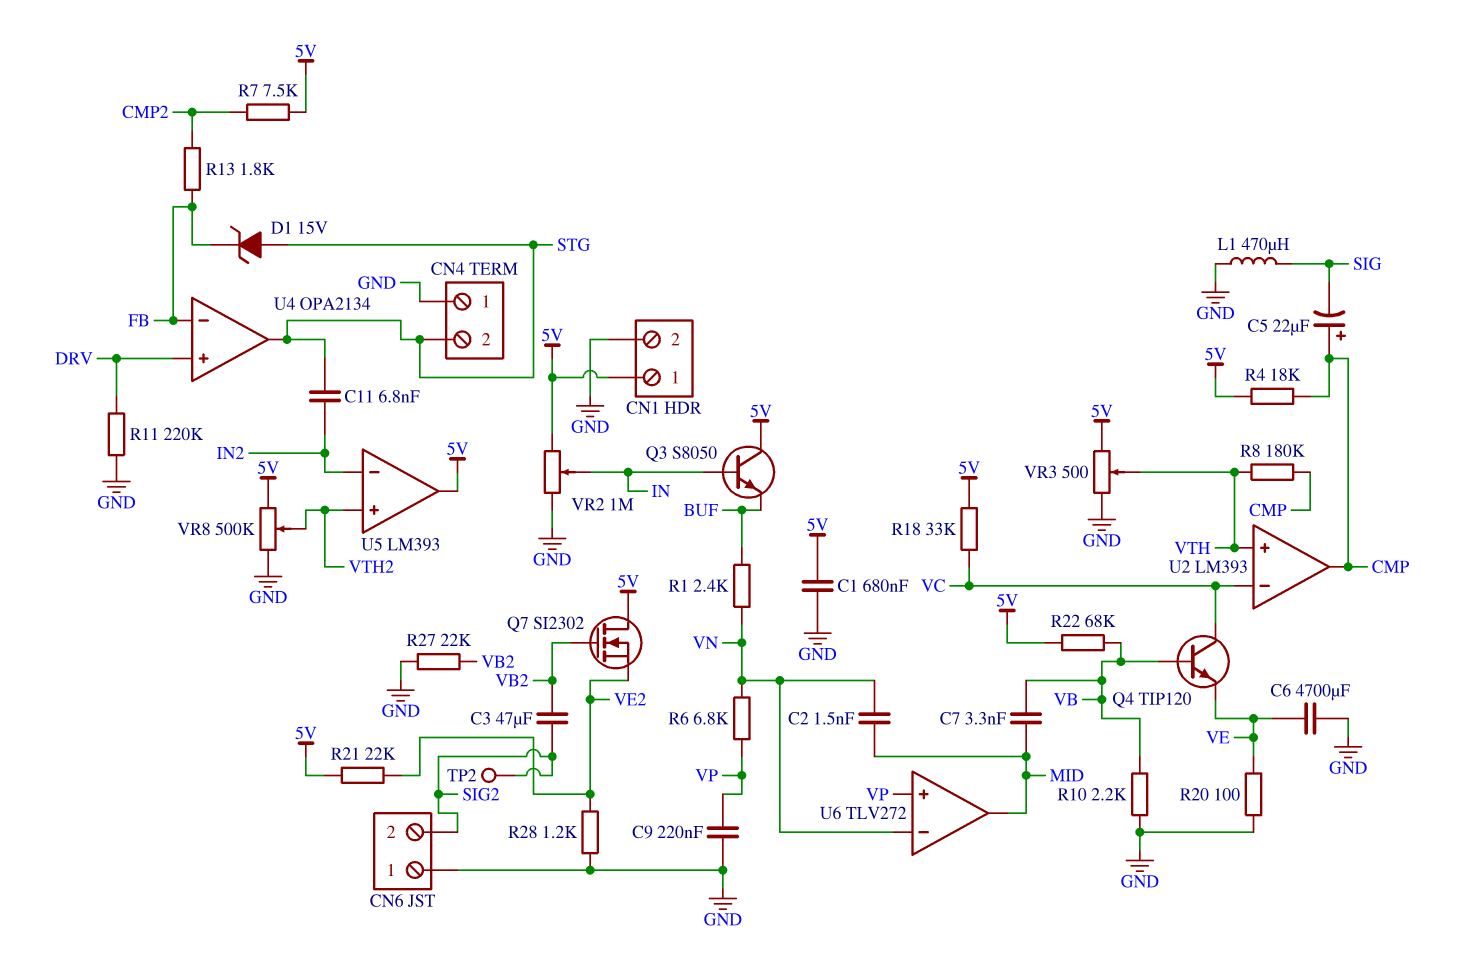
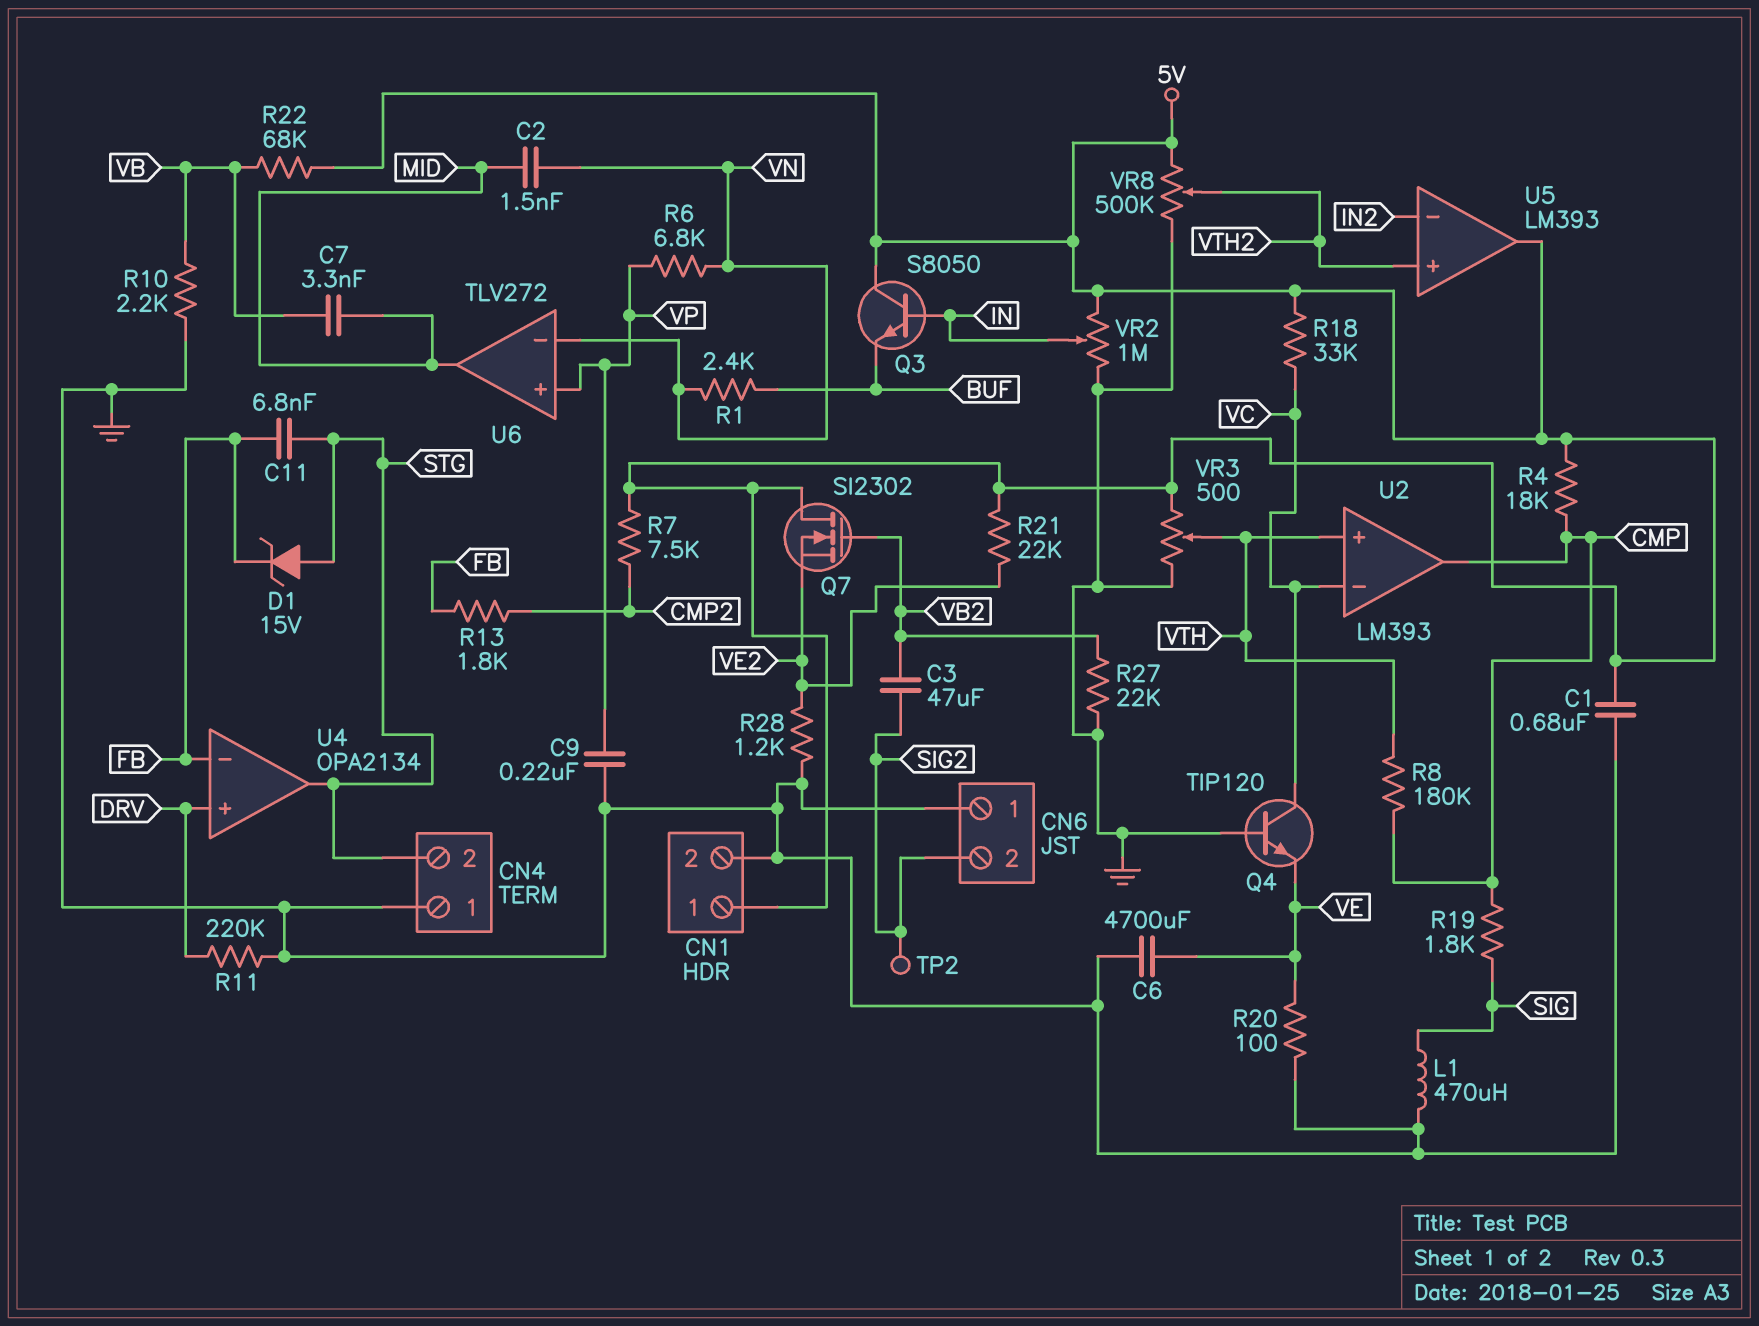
C5: 22uF (plus CMP, minus SIG) -> none
C11: 6.8nF (IN2, STG) -> 6.8nF (FB, STG)
Q4: NPN TIP120 (B VB, C VC, E VE) -> NPN TIP120 (B GND, C VC, E VE)
R19: none -> 1.8k (CMP, SIG)

